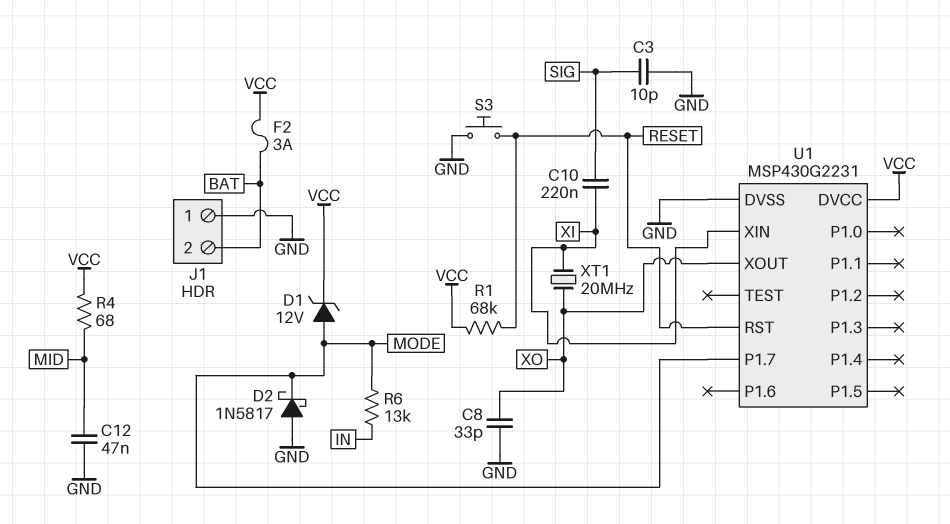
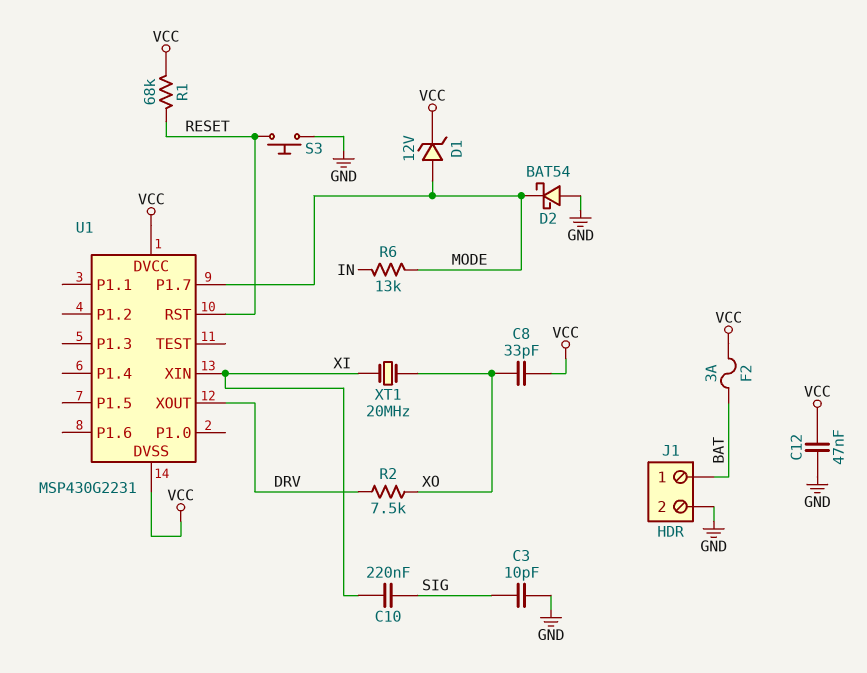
C8: 33pF (GND, XO) -> 33pF (VCC, XO)
C12: 47nF (GND, MID) -> 47nF (GND, VCC)
D2: schottky 1N5817 (A GND, K MODE) -> schottky BAT54 (A GND, K MODE)
J1 pin 1: GND -> BAT
J1 pin 2: BAT -> GND
R2: none -> 7.5k (DRV, XO)
R4: 68 (MID, VCC) -> none
U1 pin DVSS: GND -> VCC
U1 pin XOUT: XO -> DRV

